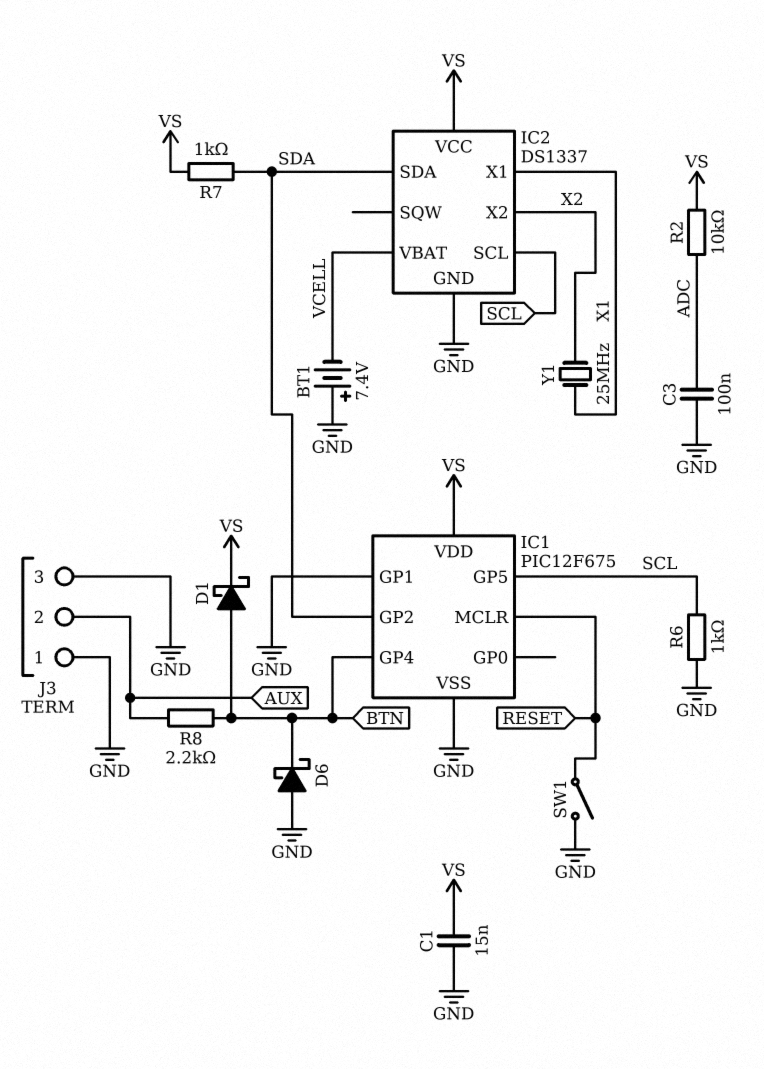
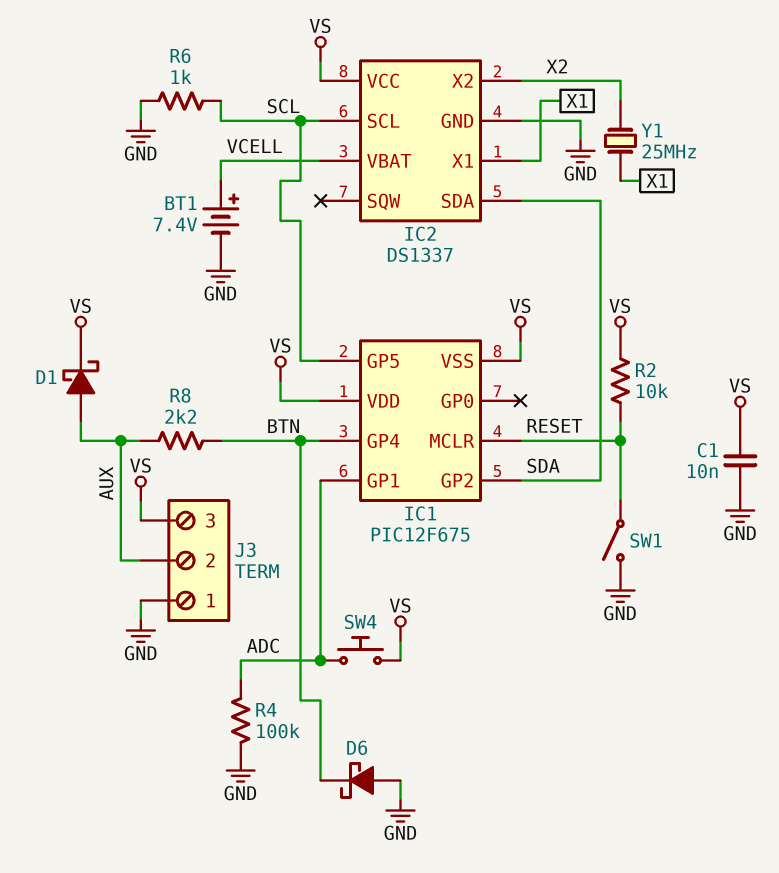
BT1: 7.4V (plus GND, minus VCELL) -> 7.4V (plus VCELL, minus GND)
C1: 15nF (GND, VS) -> 10nF (GND, VS)
C3: 100nF (ADC, GND) -> none
D1: schottky (A BTN, K VS) -> schottky (A AUX, K VS)
IC1 pin GP1: GND -> ADC
IC1 pin VSS: GND -> VS
J3 pin 3: GND -> VS
R2: 10k (ADC, VS) -> 10k (RESET, VS)
R4: none -> 100k (ADC, GND)
R7: 1k (SDA, VS) -> none
SW4: none -> button (ADC, VS)

